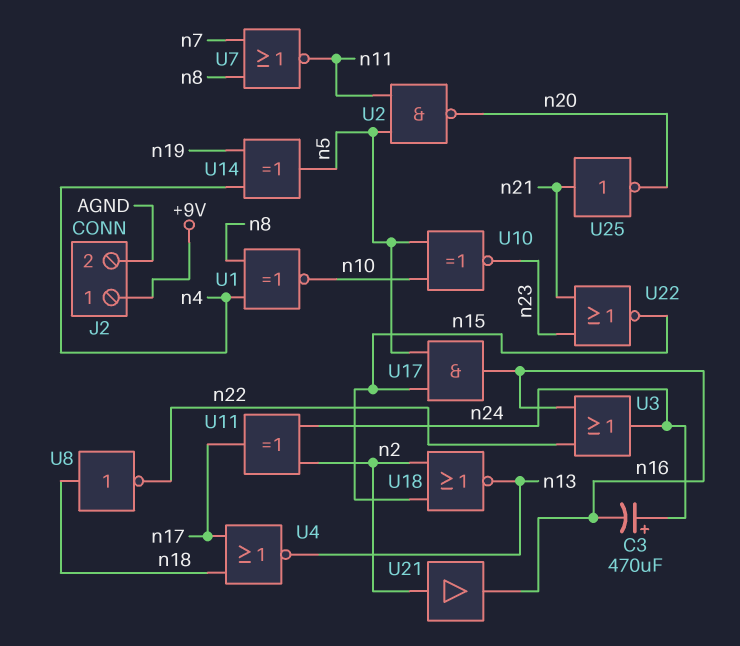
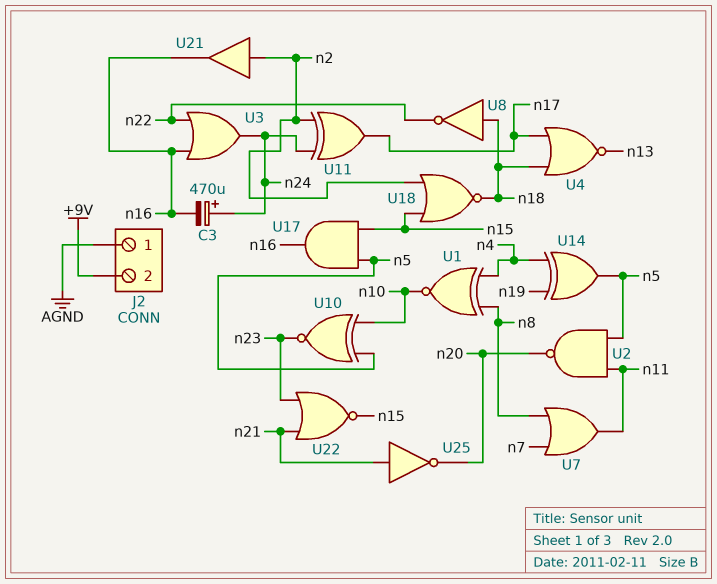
J2 pin 1: +9V -> AGND
J2 pin 2: AGND -> +9V
U7: NOR (in n7, in n8, out n11) -> OR (in n7, in n8, out n11)
U18: NOR (in n2, in n15, out n13) -> NOR (in n2, in n15, out n18)

